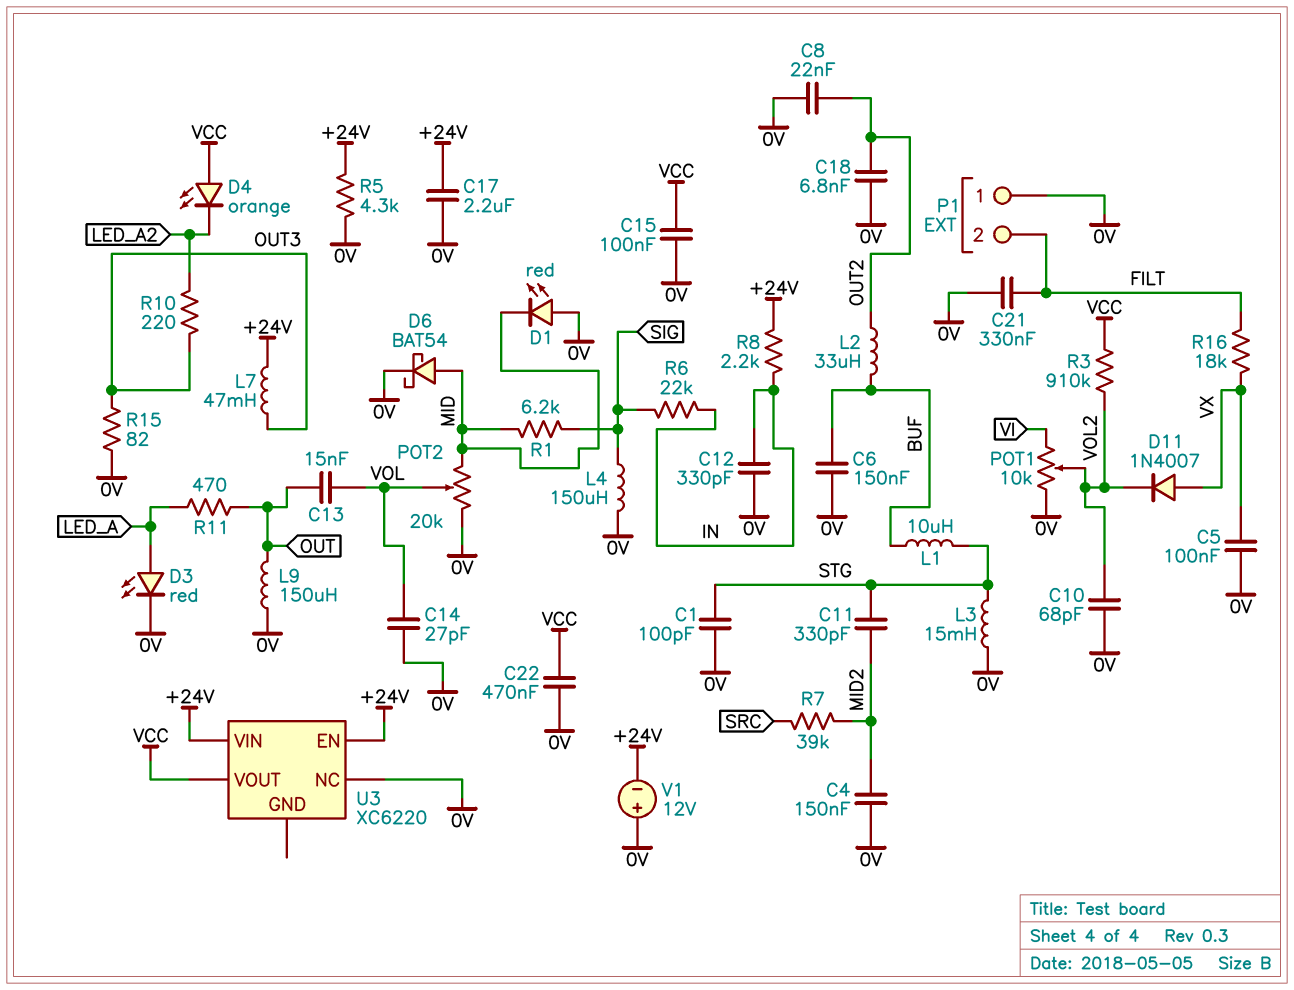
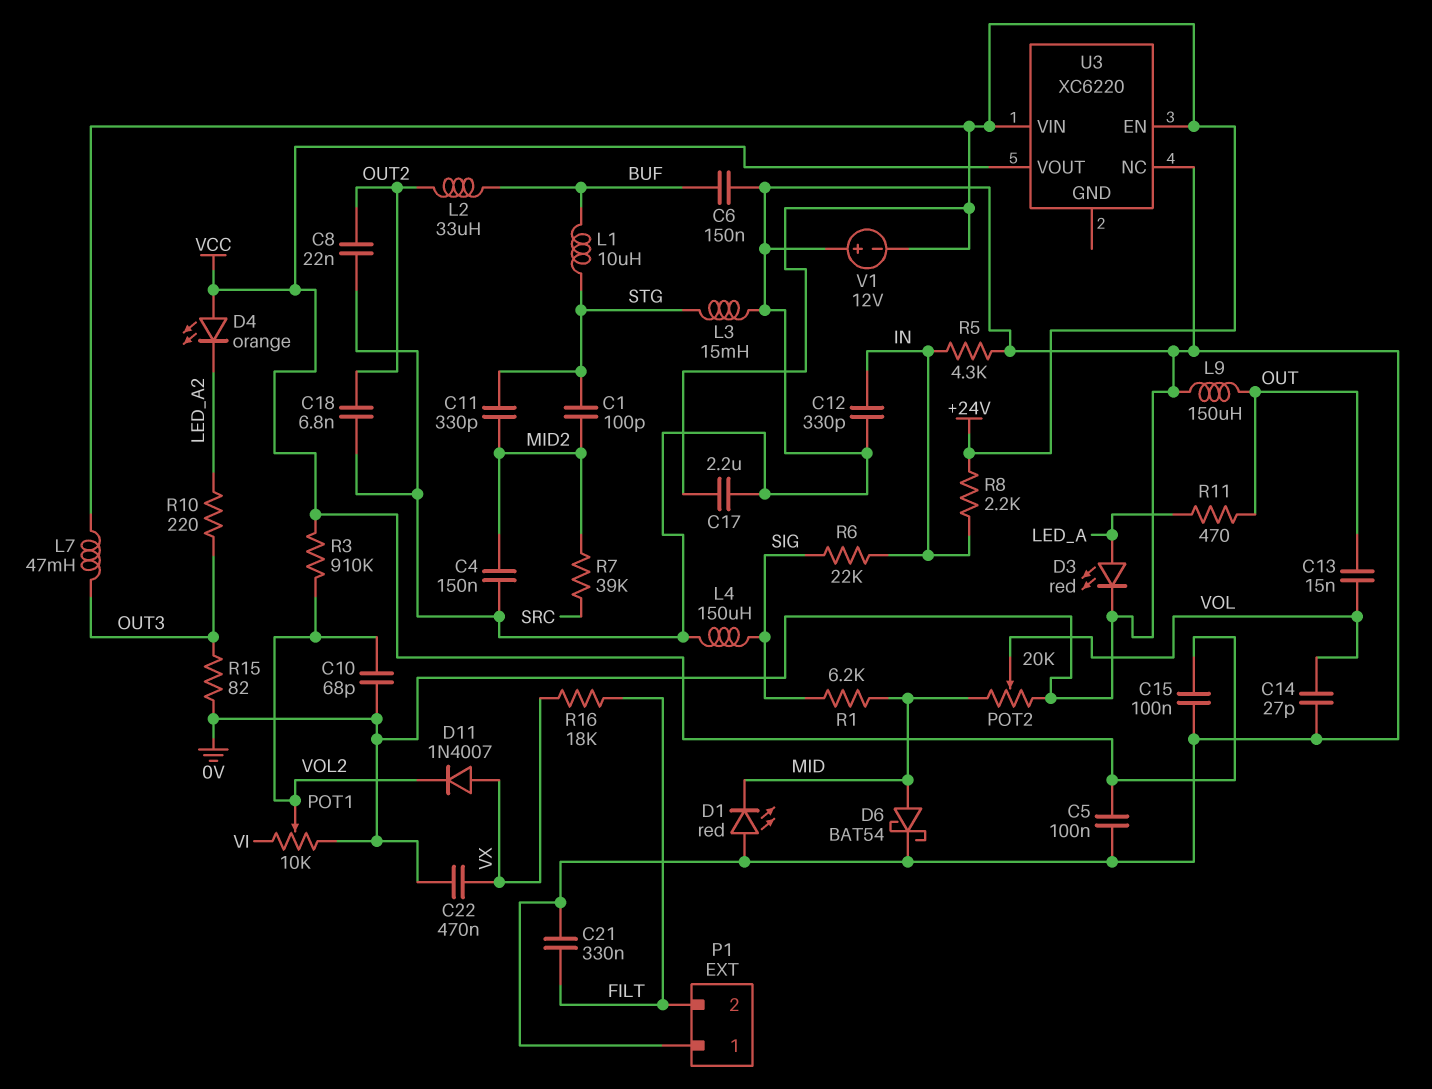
C1: 100pF (0V, STG) -> 100pF (MID2, STG)
C5: 100nF (0V, VX) -> 100nF (0V, VCC)
C22: 470nF (0V, VCC) -> 470nF (0V, VX)
R5: 4.3k (+24V, 0V) -> 4.3k (0V, IN)

